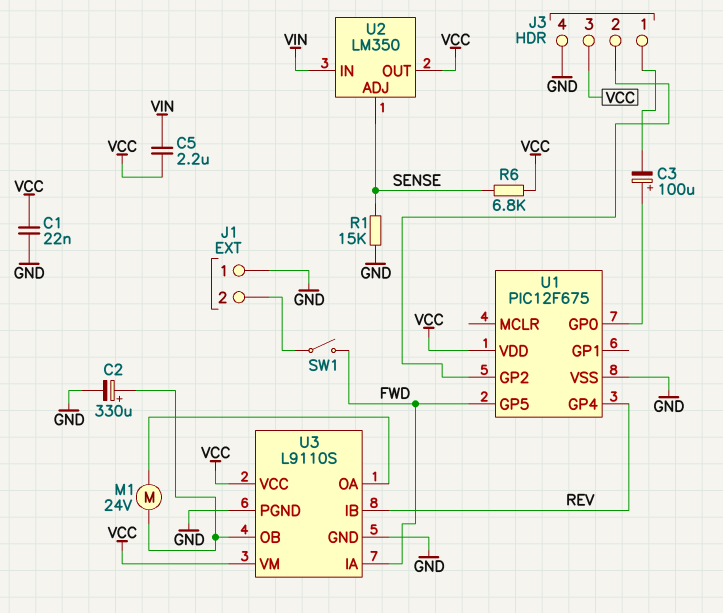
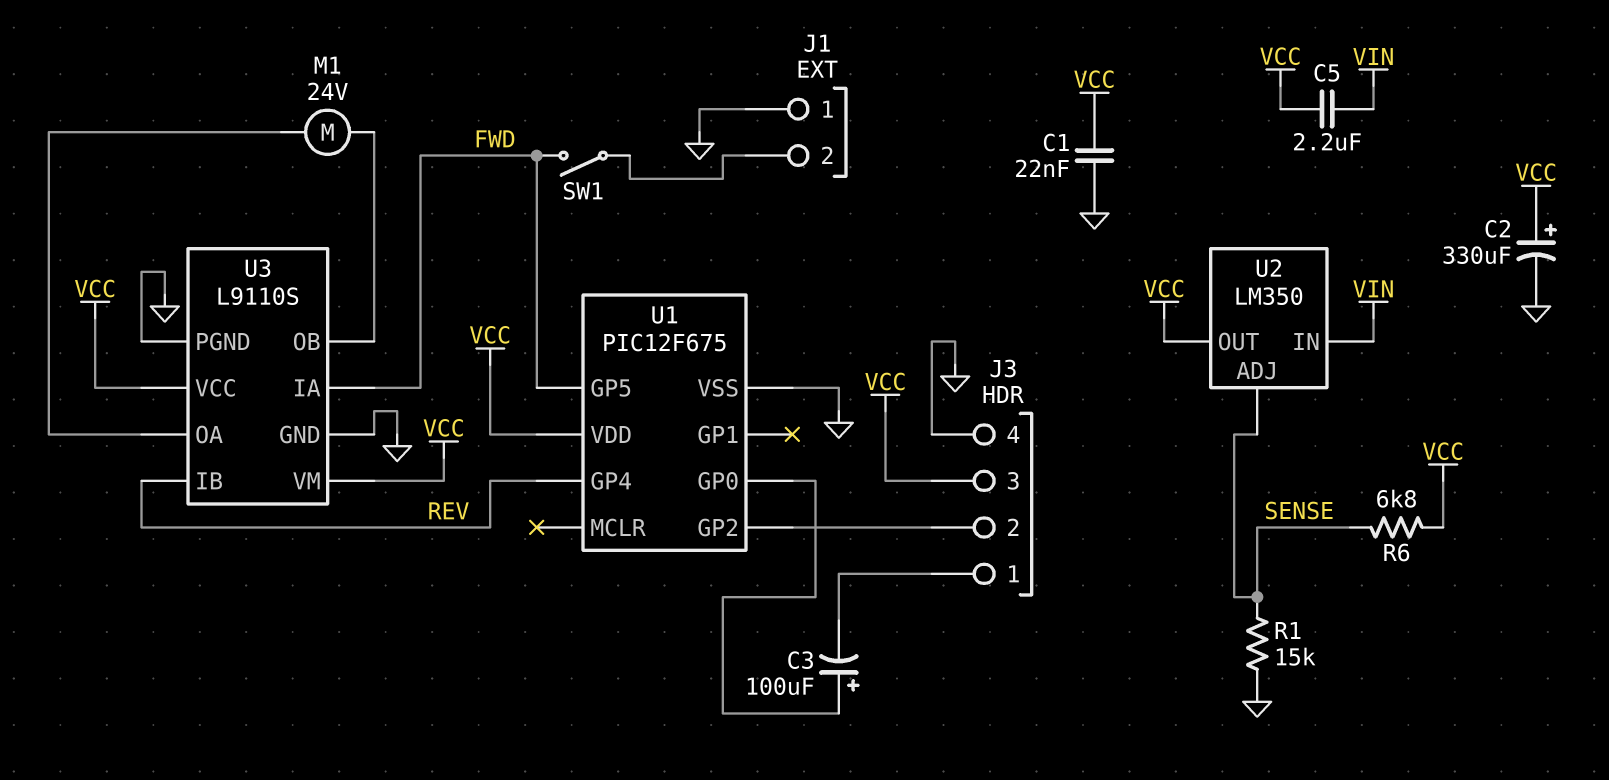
C2: 330uF (plus U3/OB, minus GND) -> 330uF (plus VCC, minus GND)

